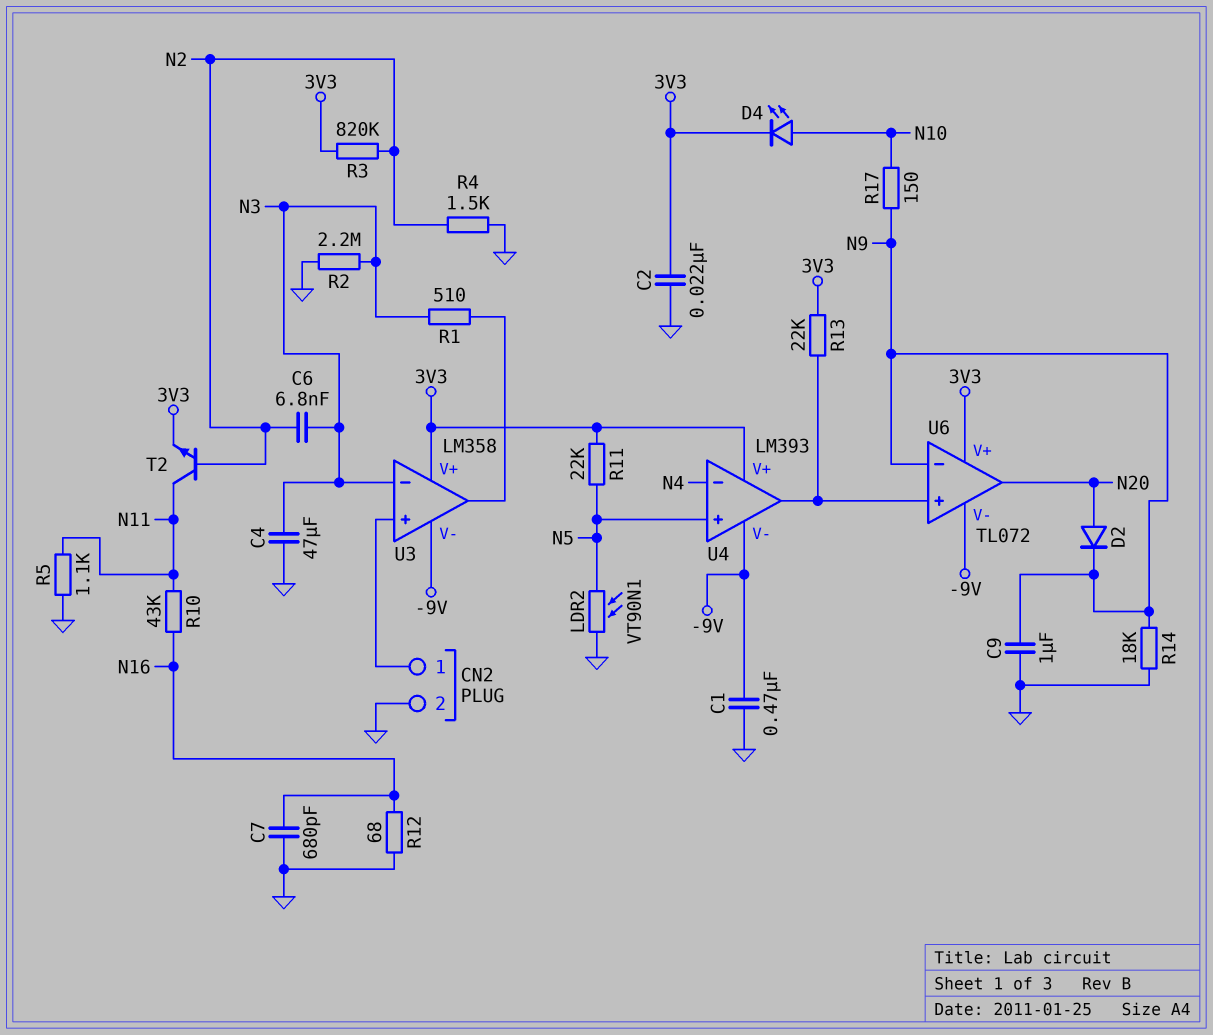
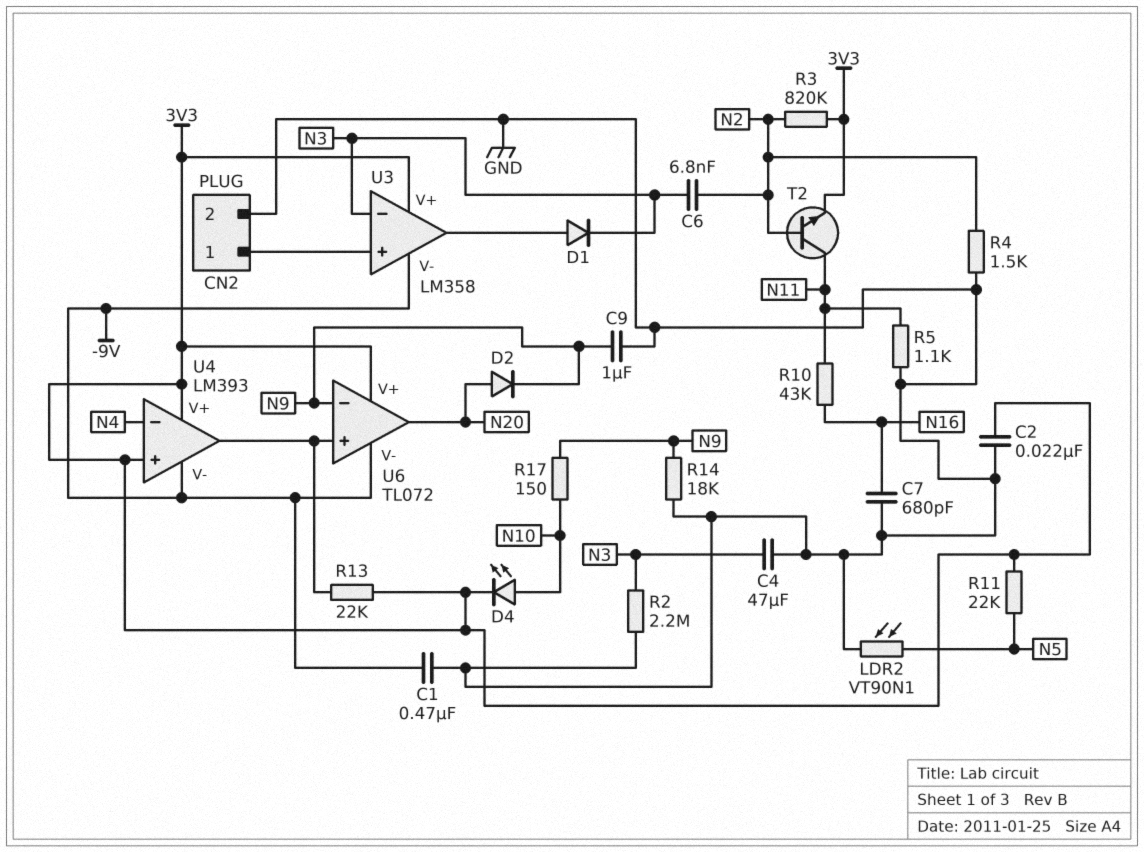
D1: none -> diode (A U3/out, K N3)
R1: 510 (N3, U3/out) -> none
R12: 68 (GND, N16) -> none
U4 pin in+: N5 -> 3V3

